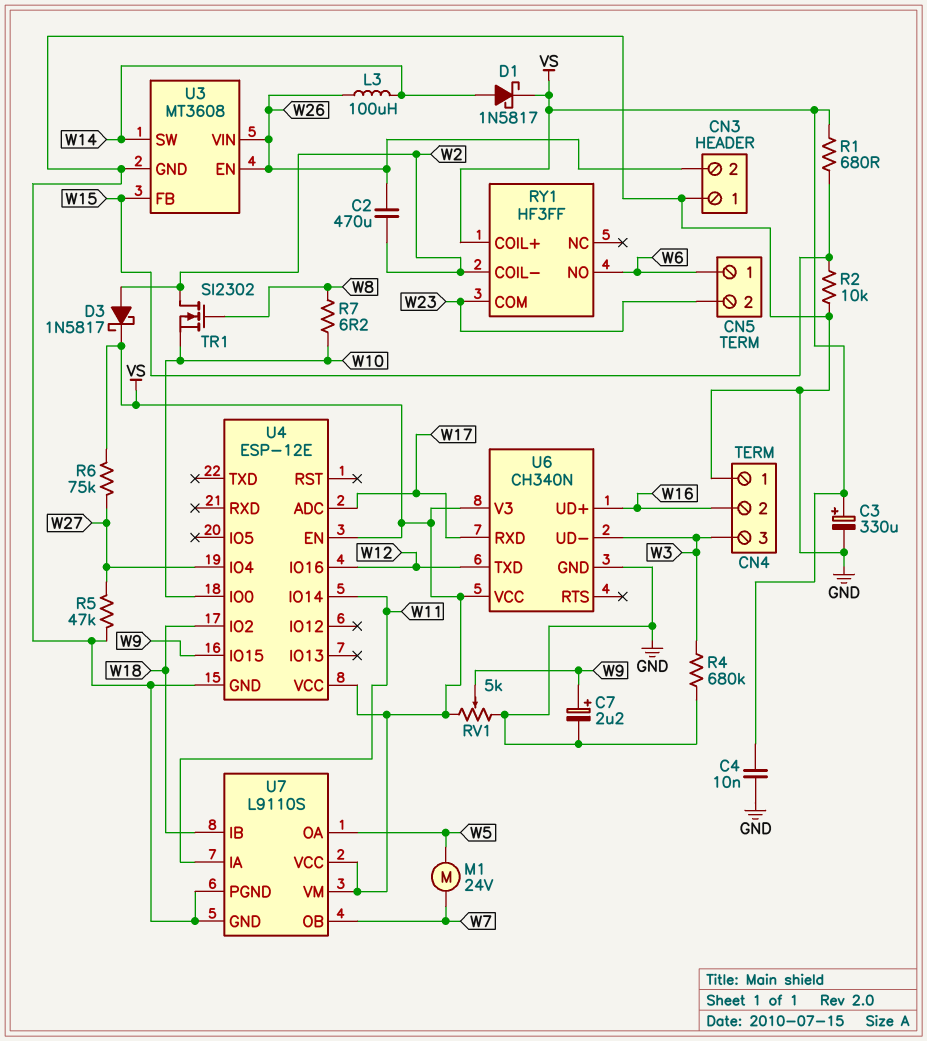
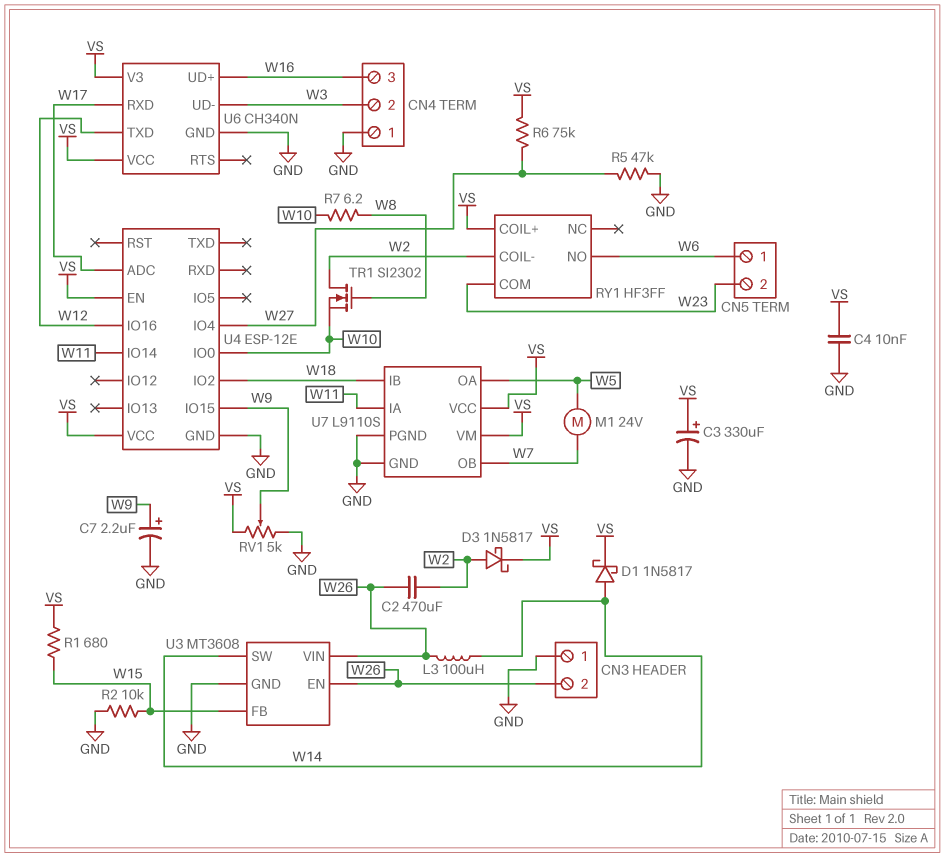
CN4 pin 2: W16 -> W3
CN4 pin 3: W3 -> W16
R4: 680k (GND, W3) -> none

